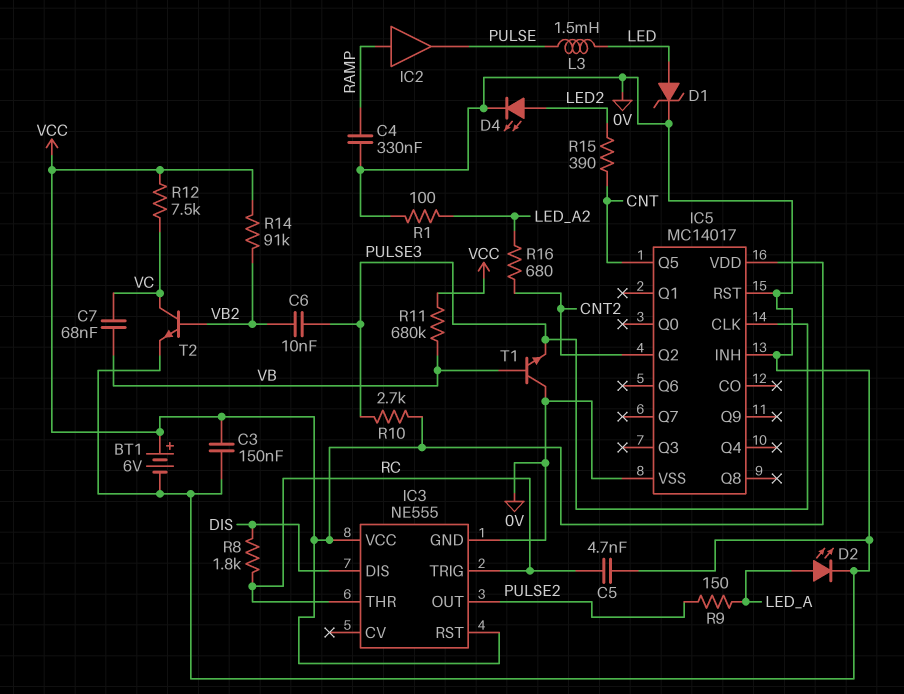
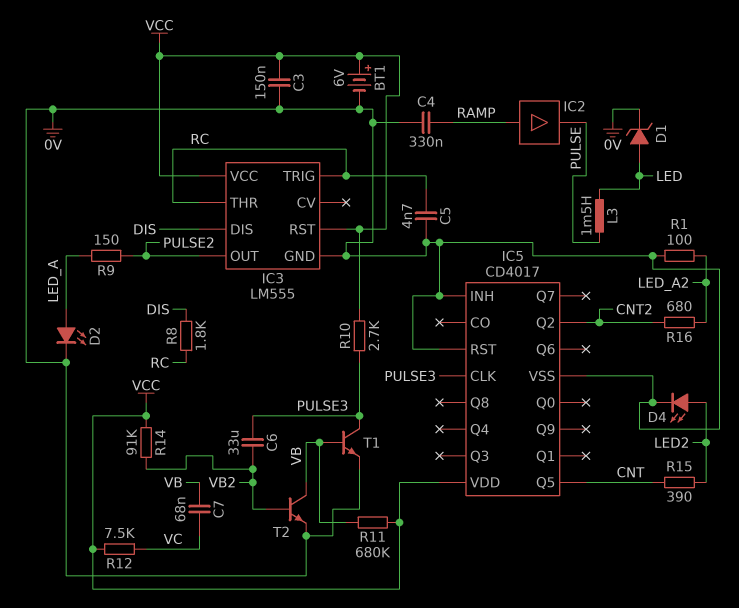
C6: 10nF (PULSE3, VB2) -> 33uF (PULSE3, VB2)
IC3: NE555 -> LM555
IC5: MC14017 -> CD4017
T1: NPN (B VB, C 0V, E PULSE3) -> NPN (B VB, C PULSE3, E 0V)
T2: NPN (B VB2, C VC, E 0V) -> NPN (B VB2, C VB, E 0V)

